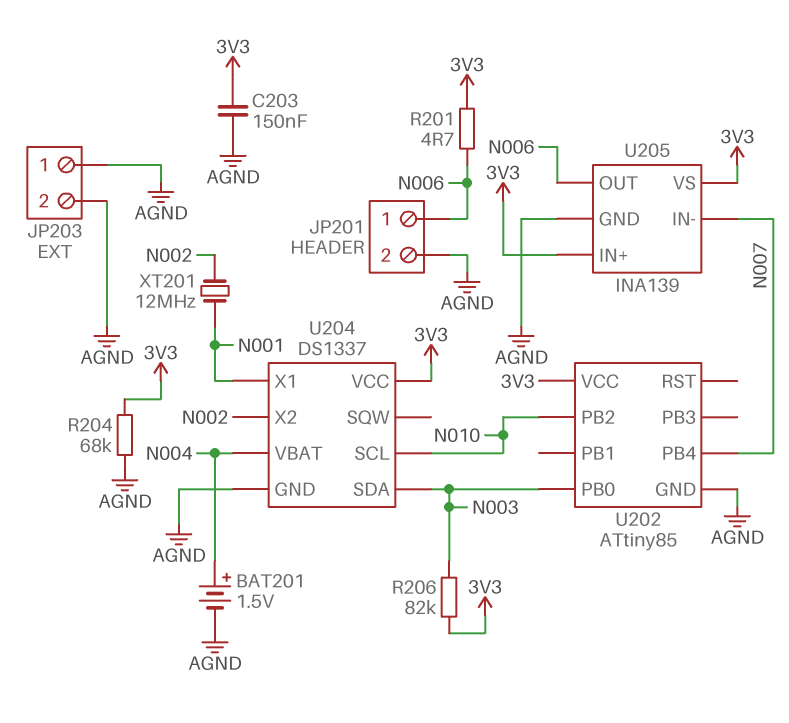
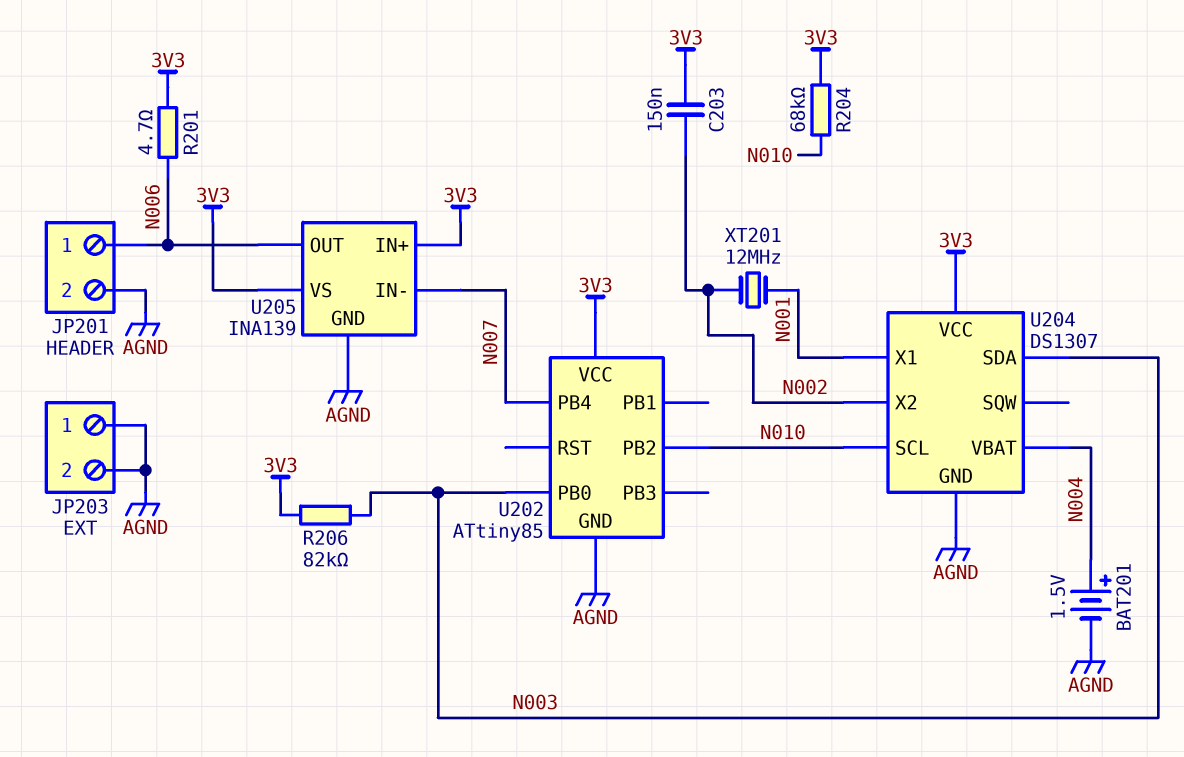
C203: 150nF (3V3, AGND) -> 150nF (3V3, N002)
R204: 68k (3V3, AGND) -> 68k (3V3, N010)
U204: DS1337 -> DS1307

